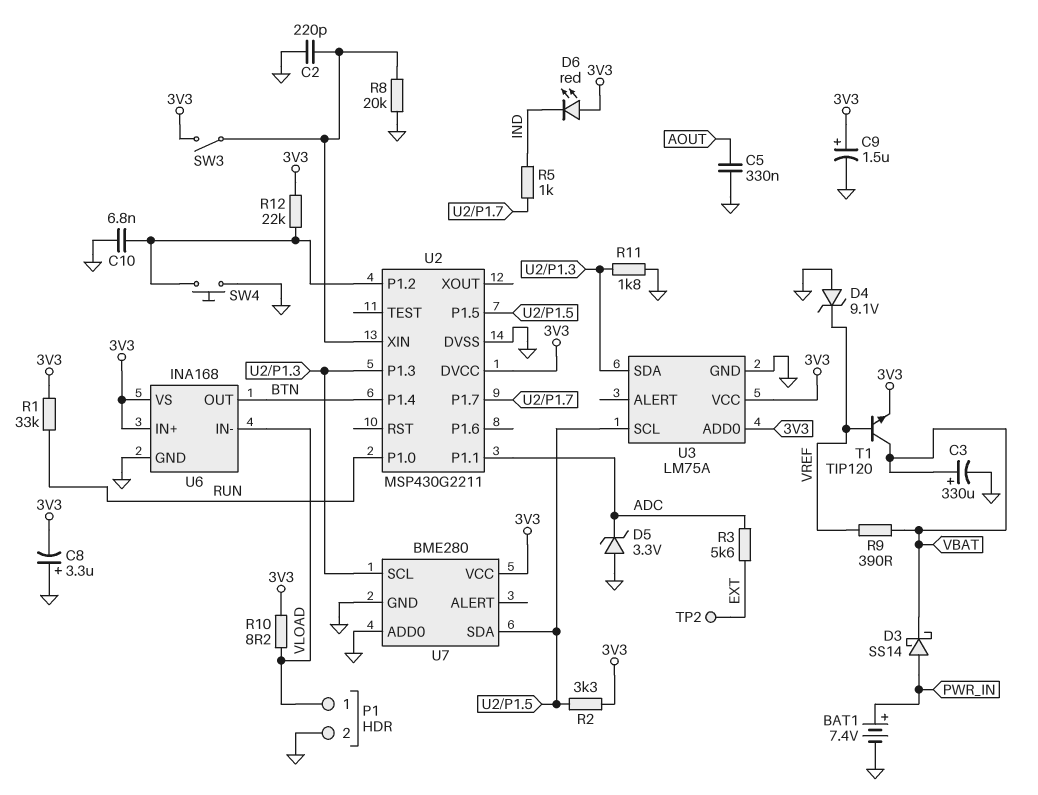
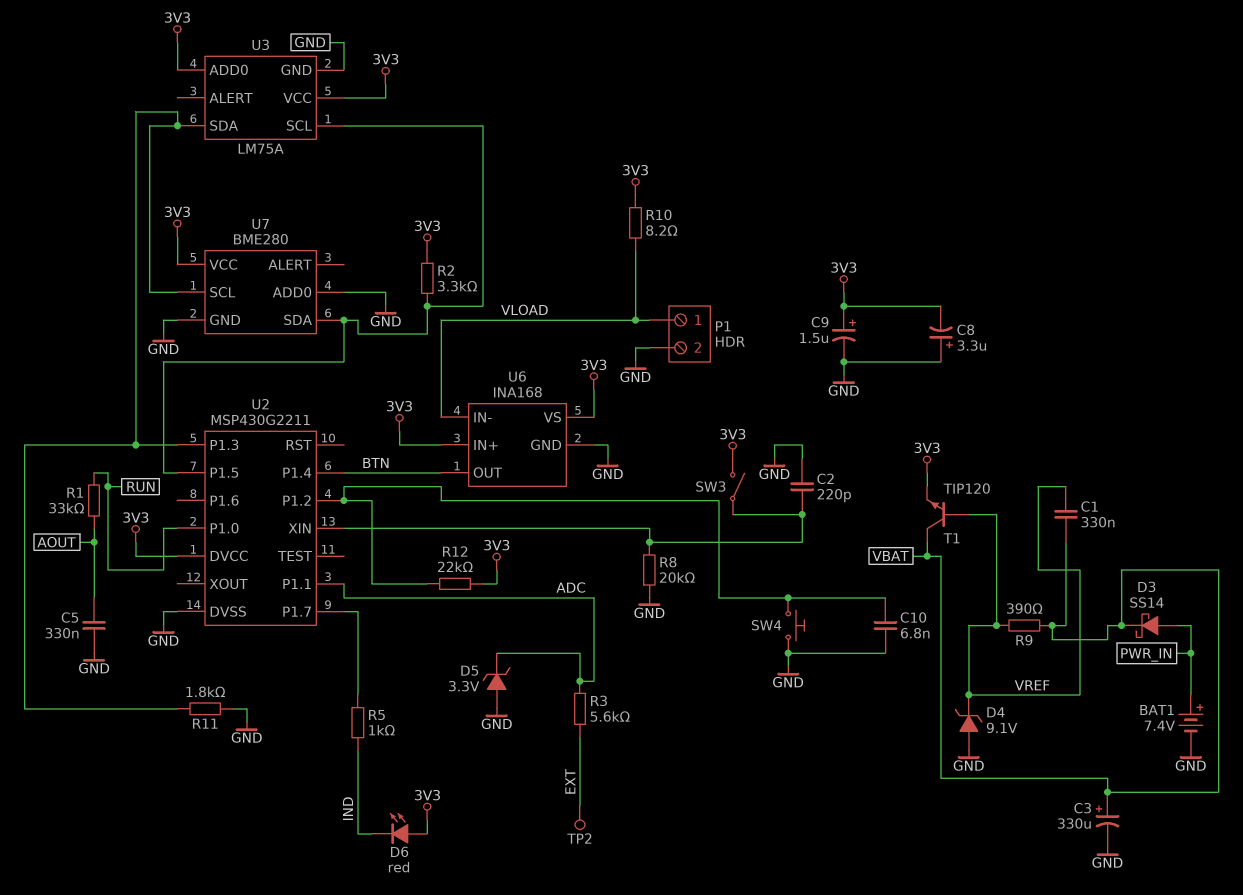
C1: none -> 330nF (VBAT, VREF)
R1: 33k (3V3, RUN) -> 33k (AOUT, RUN)

